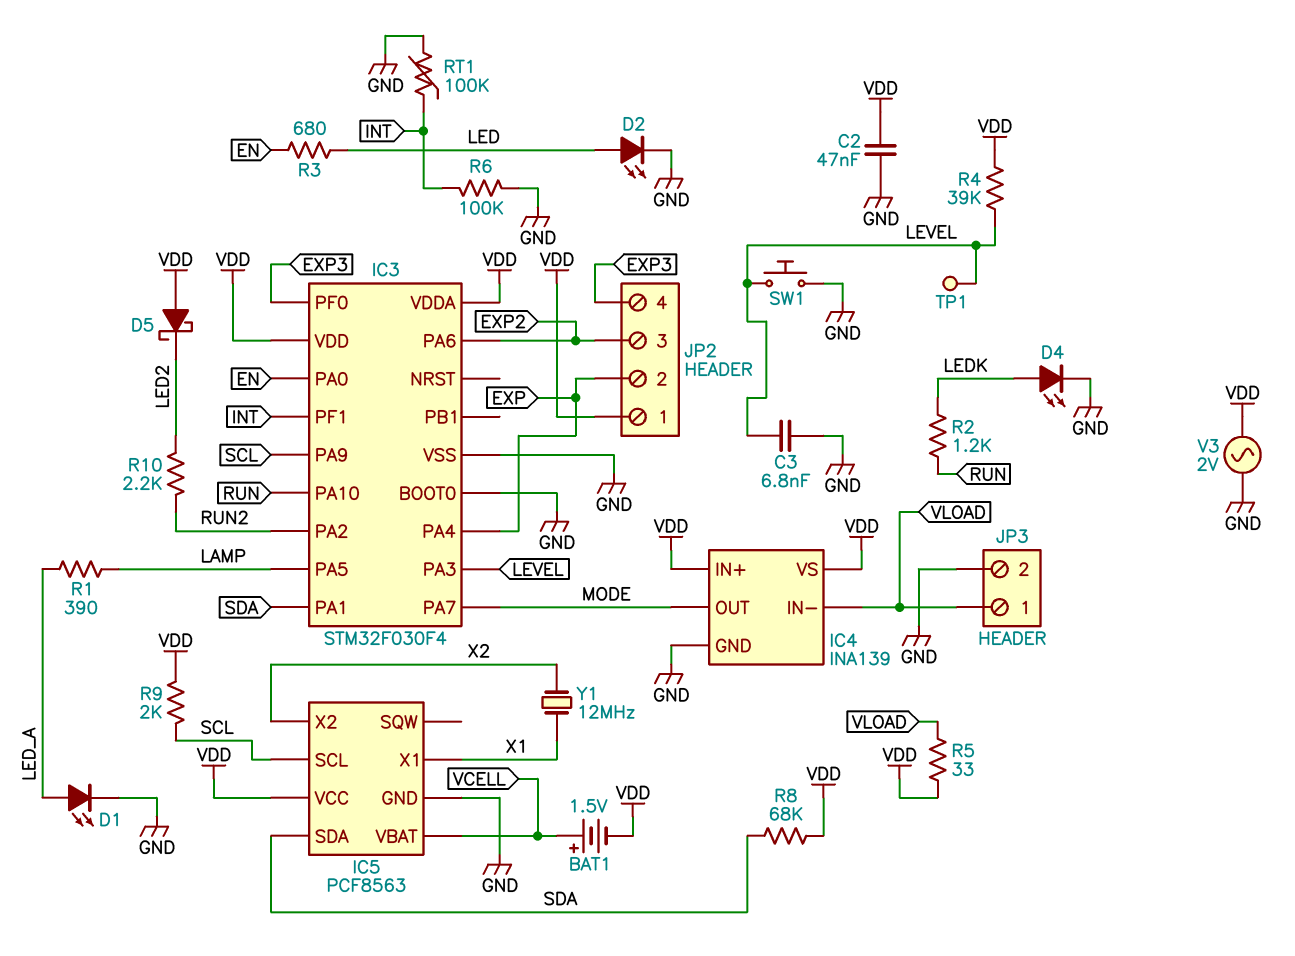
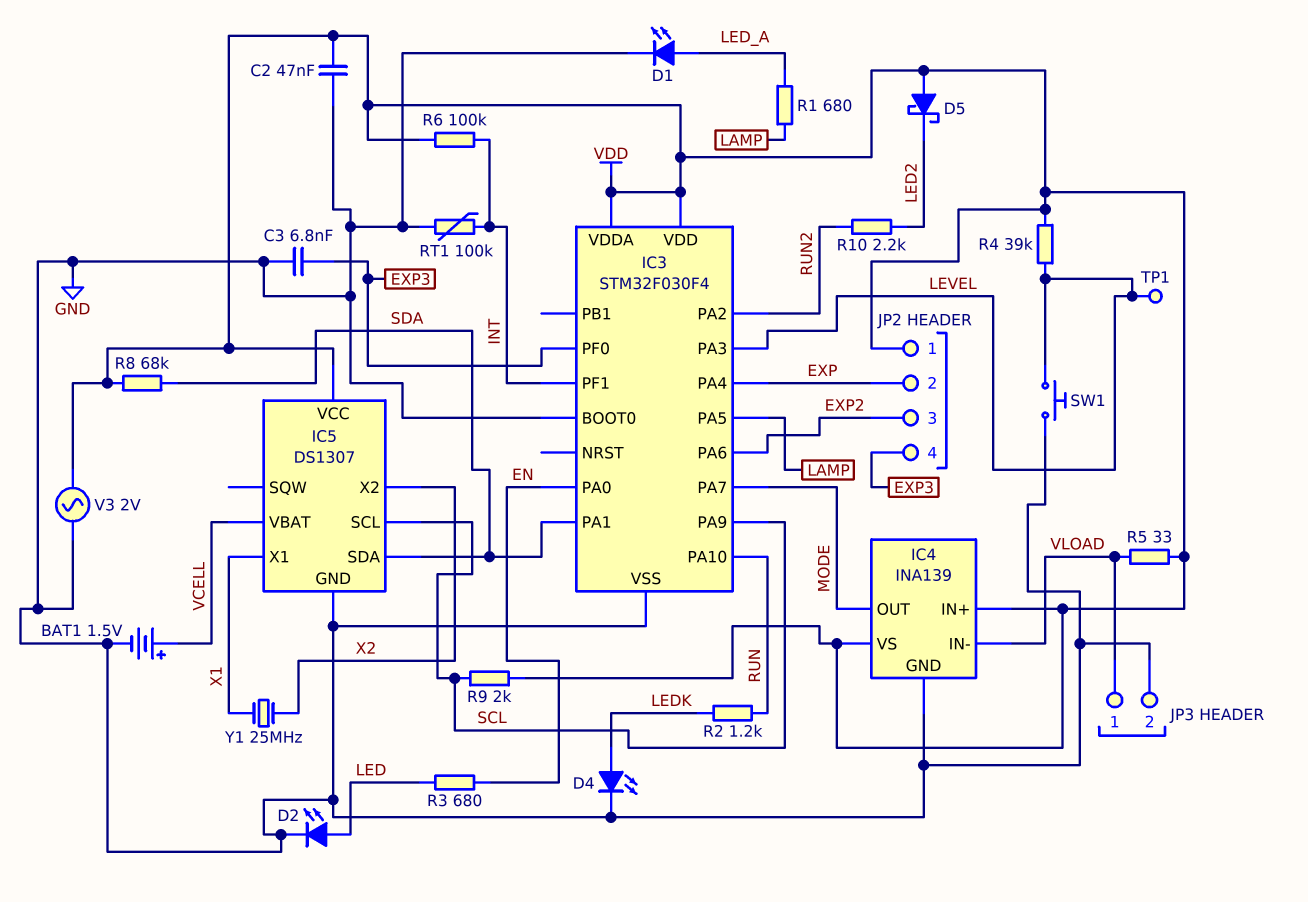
BAT1: 1.5V (plus VCELL, minus VDD) -> 1.5V (plus VCELL, minus GND)
C3: 6.8nF (GND, LEVEL) -> 6.8nF (EXP3, GND)
IC5: PCF8563 -> DS1307
R1: 390 (LAMP, LED_A) -> 680 (LAMP, LED_A)
R6: 100k (GND, INT) -> 100k (INT, VDD)
Y1: 12MHz (X1, X2) -> 25MHz (X1, X2)

